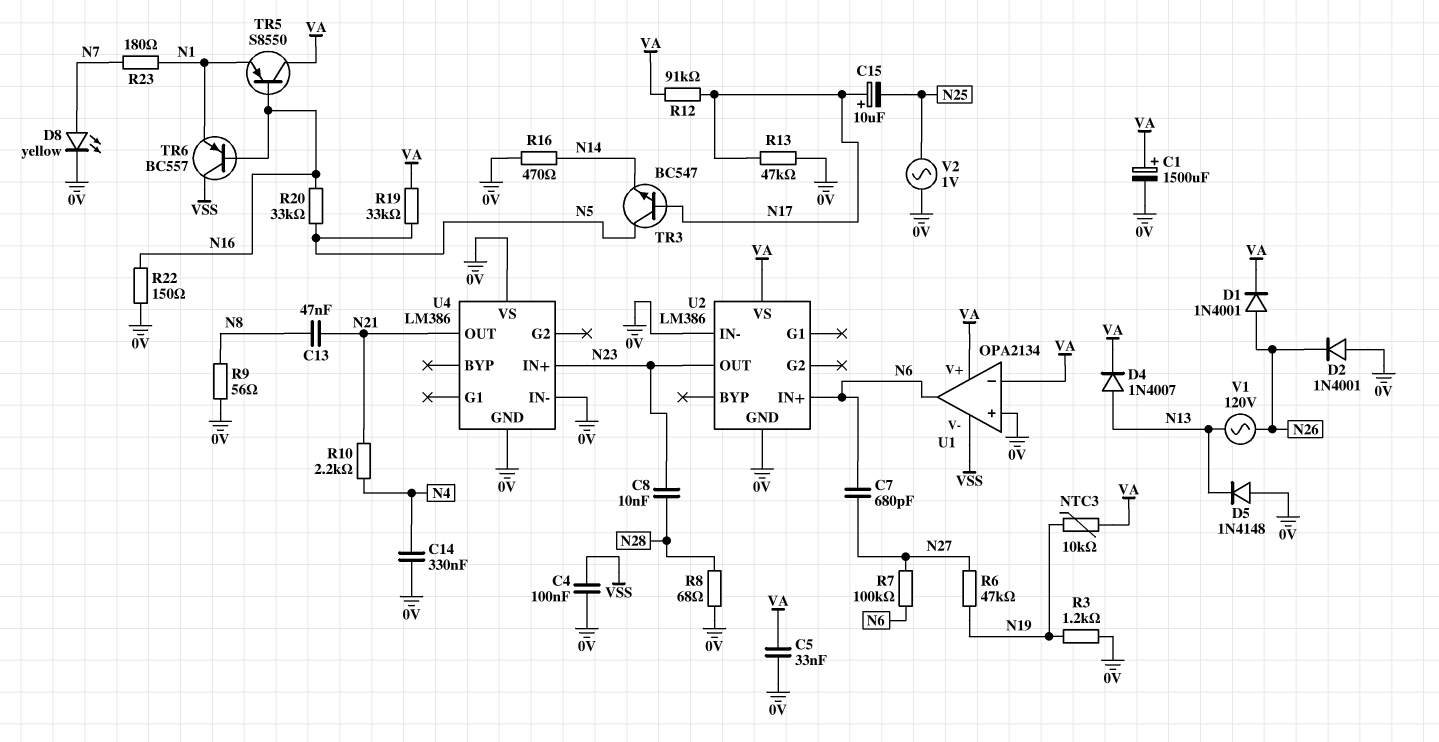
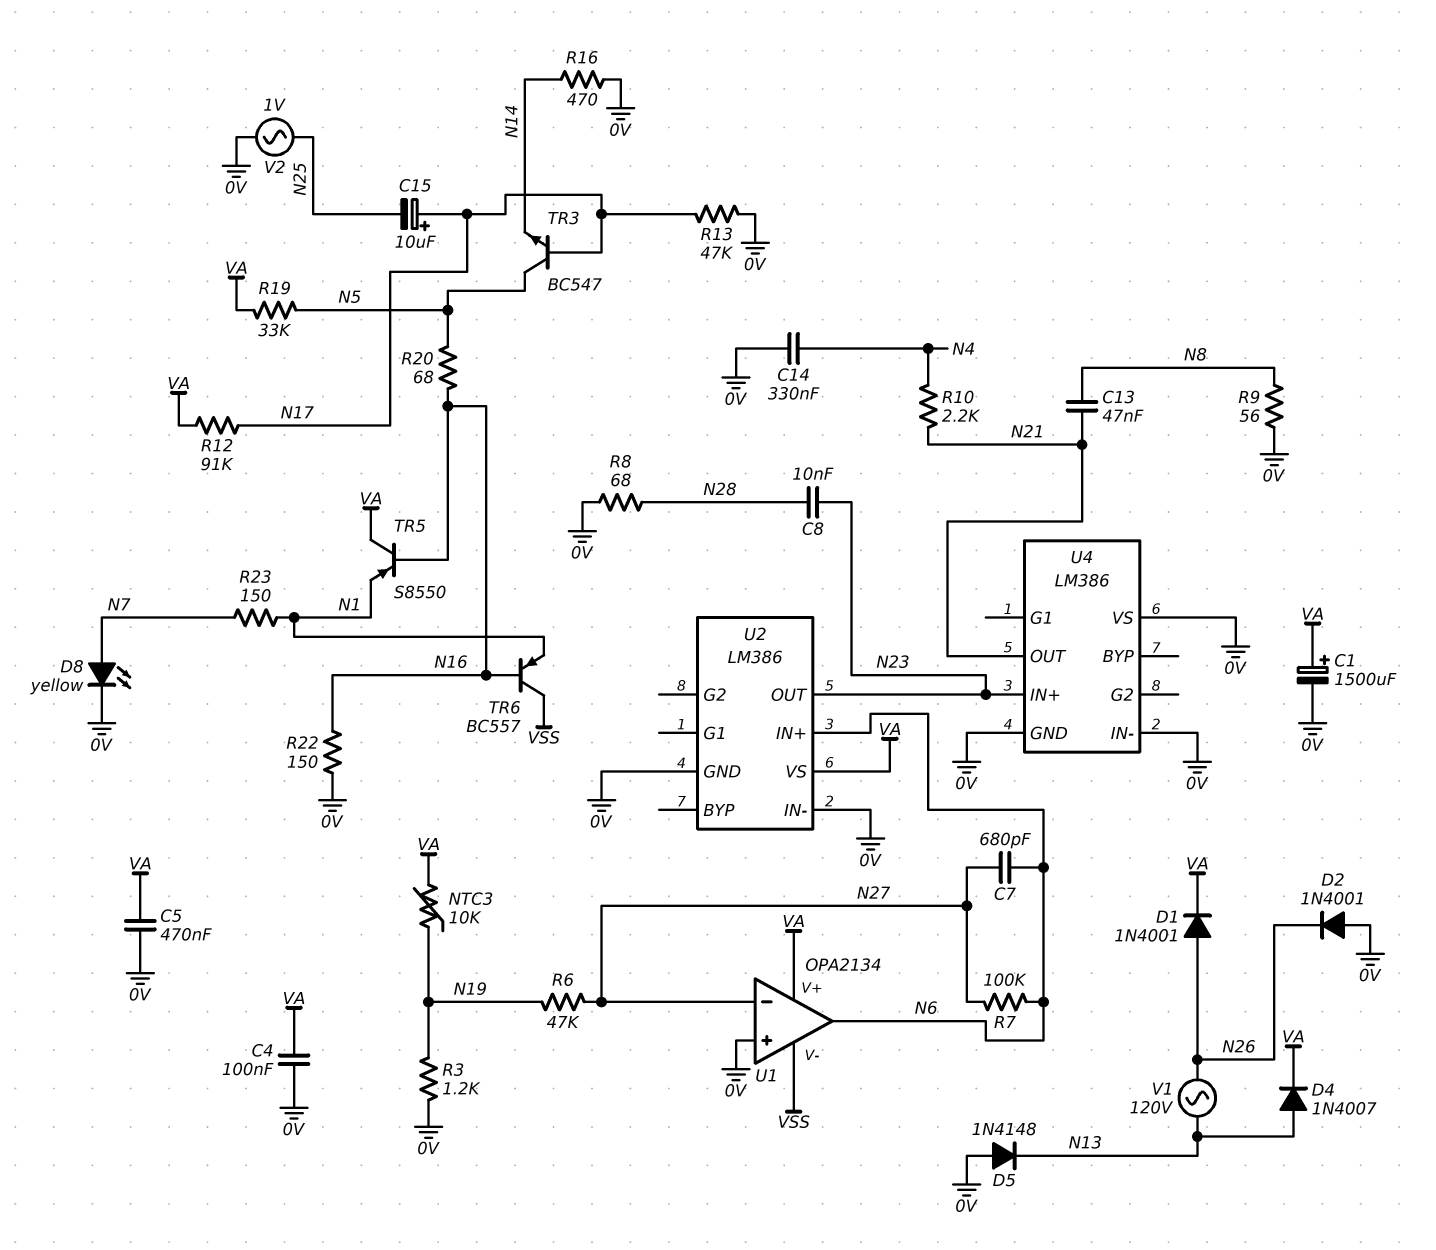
C4: 100nF (0V, VSS) -> 100nF (0V, VA)
C5: 33nF (0V, VA) -> 470nF (0V, VA)
R20: 33k (N5, N16) -> 68 (N5, N16)
R23: 180 (N1, N7) -> 150 (N1, N7)
U1 pin in-: VA -> N27

